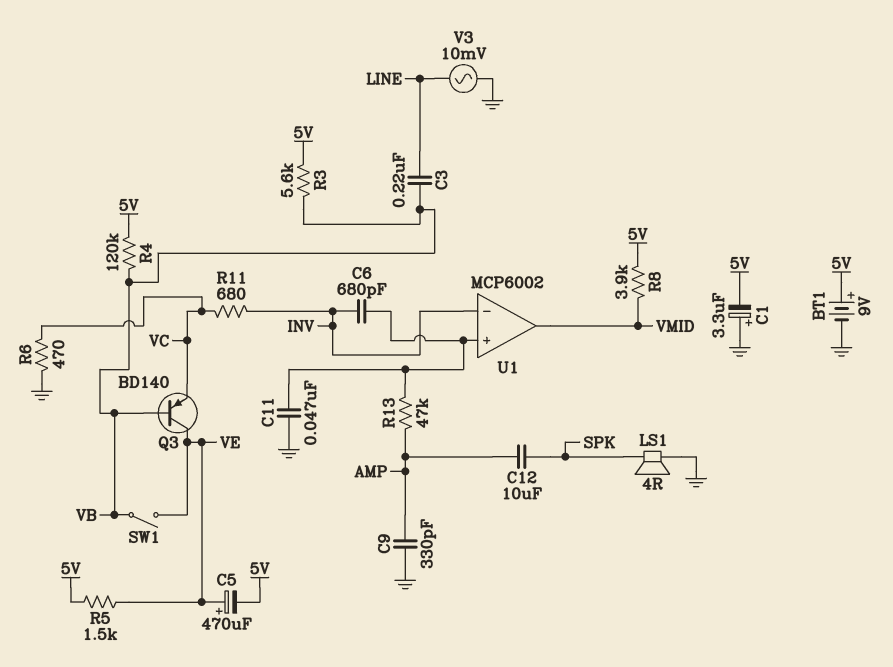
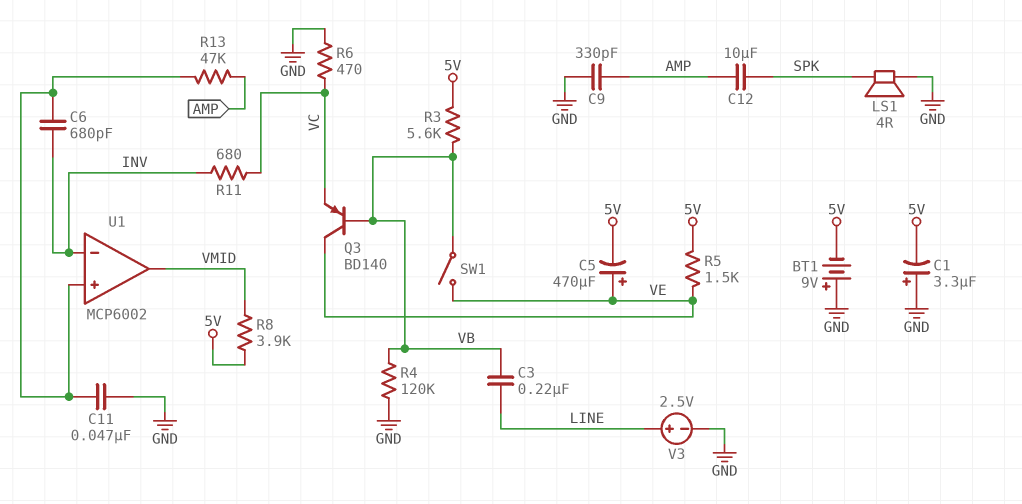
BT1: 9V (plus 5V, minus GND) -> 9V (plus GND, minus 5V)
R4: 120k (5V, VB) -> 120k (GND, VB)
V3: AC 10mV (GND, LINE) -> 2.5V (plus LINE, minus GND)

